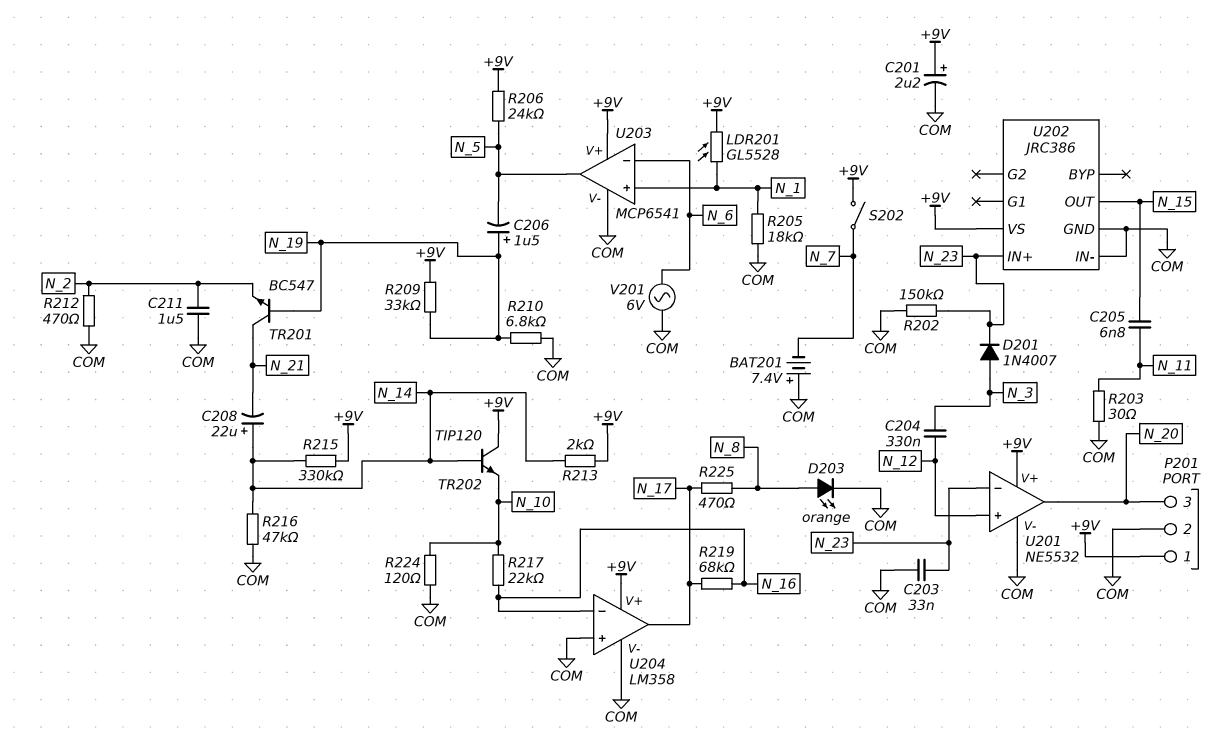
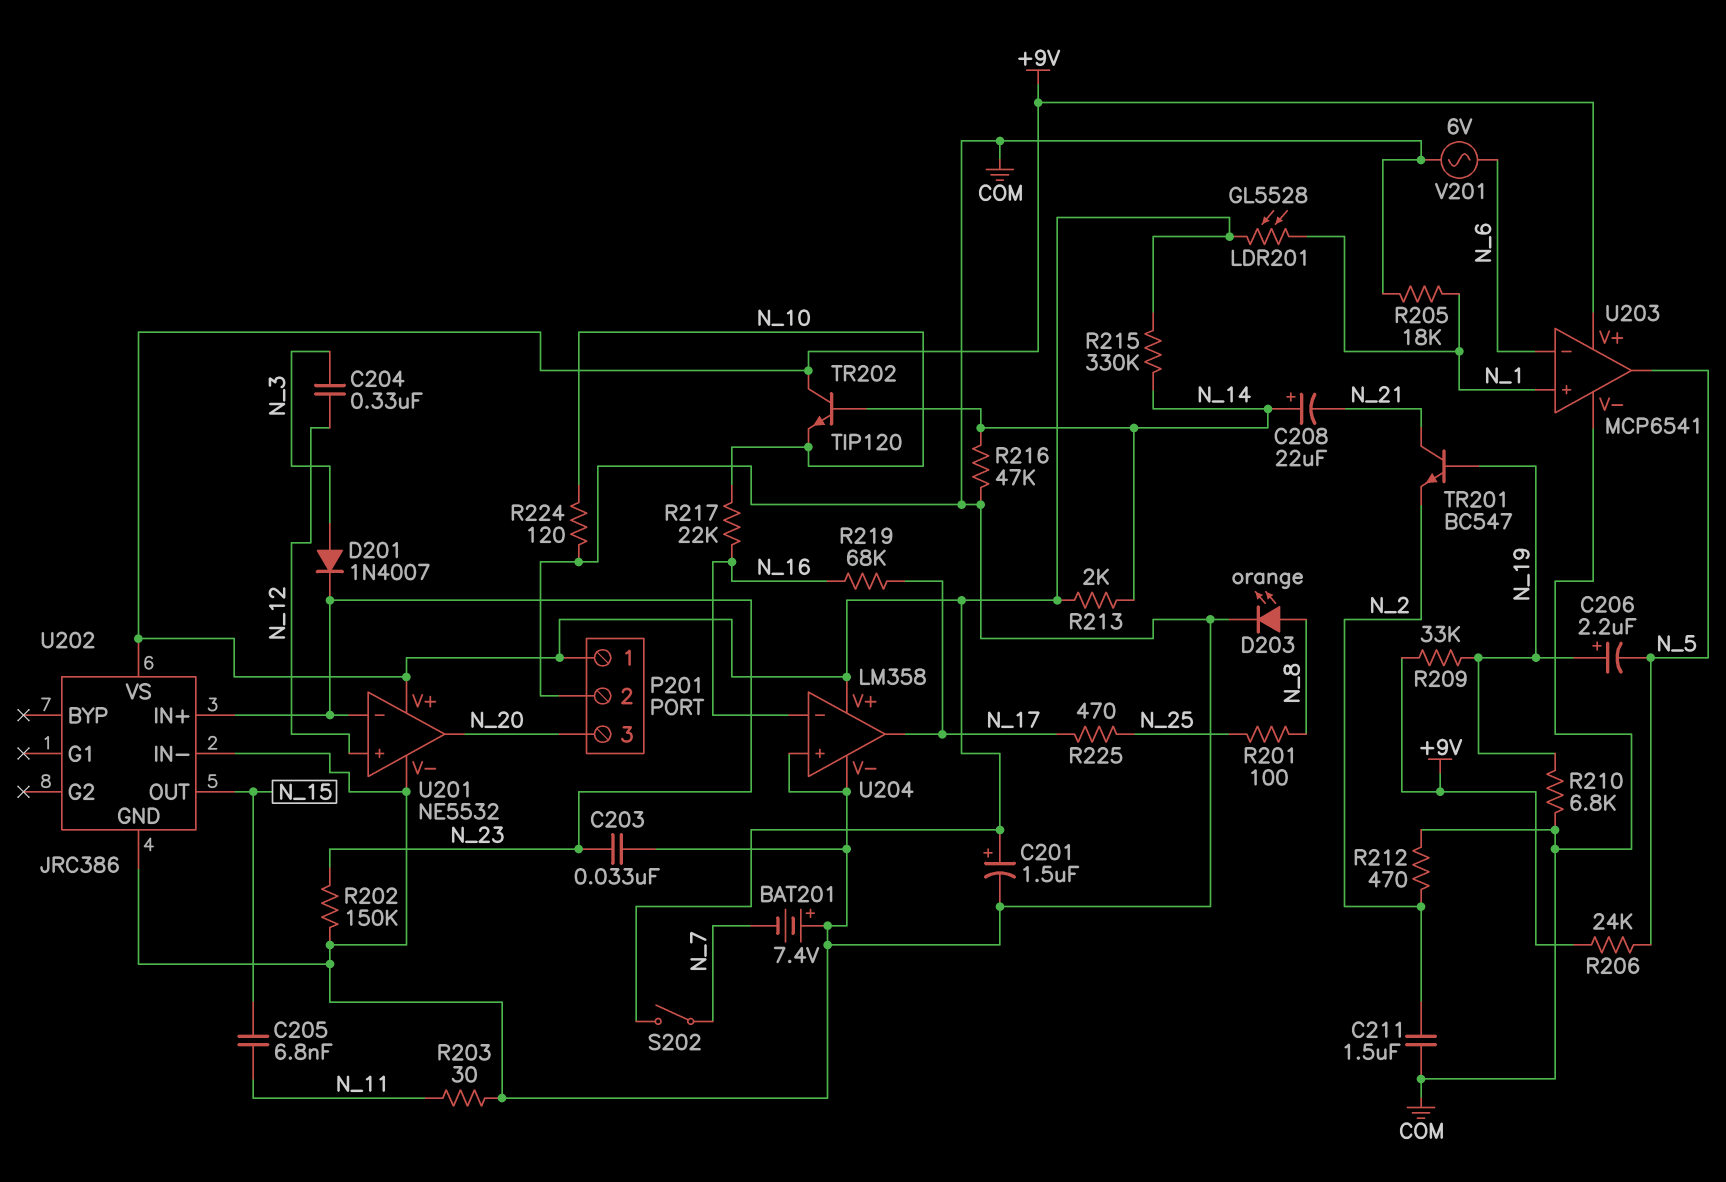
C201: 2.2uF (plus +9V, minus COM) -> 1.5uF (plus +9V, minus COM)
C206: 1.5uF (plus N_19, minus N_5) -> 2.2uF (plus N_19, minus N_5)
R201: none -> 100 (N_8, N_25)
R225: 470 (N_8, N_17) -> 470 (N_17, N_25)

